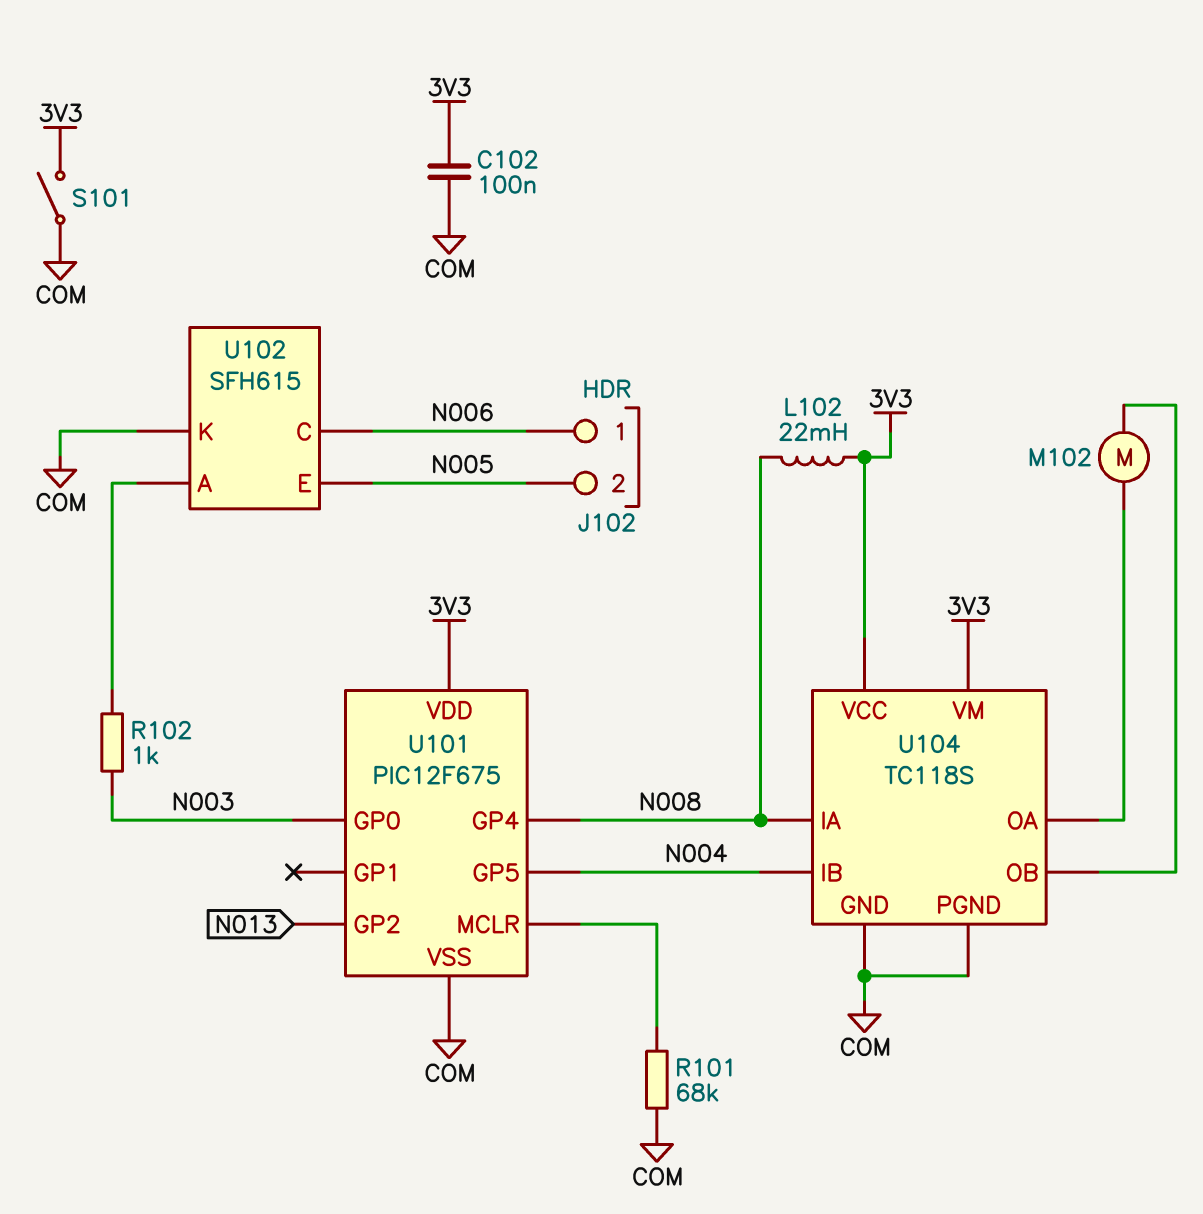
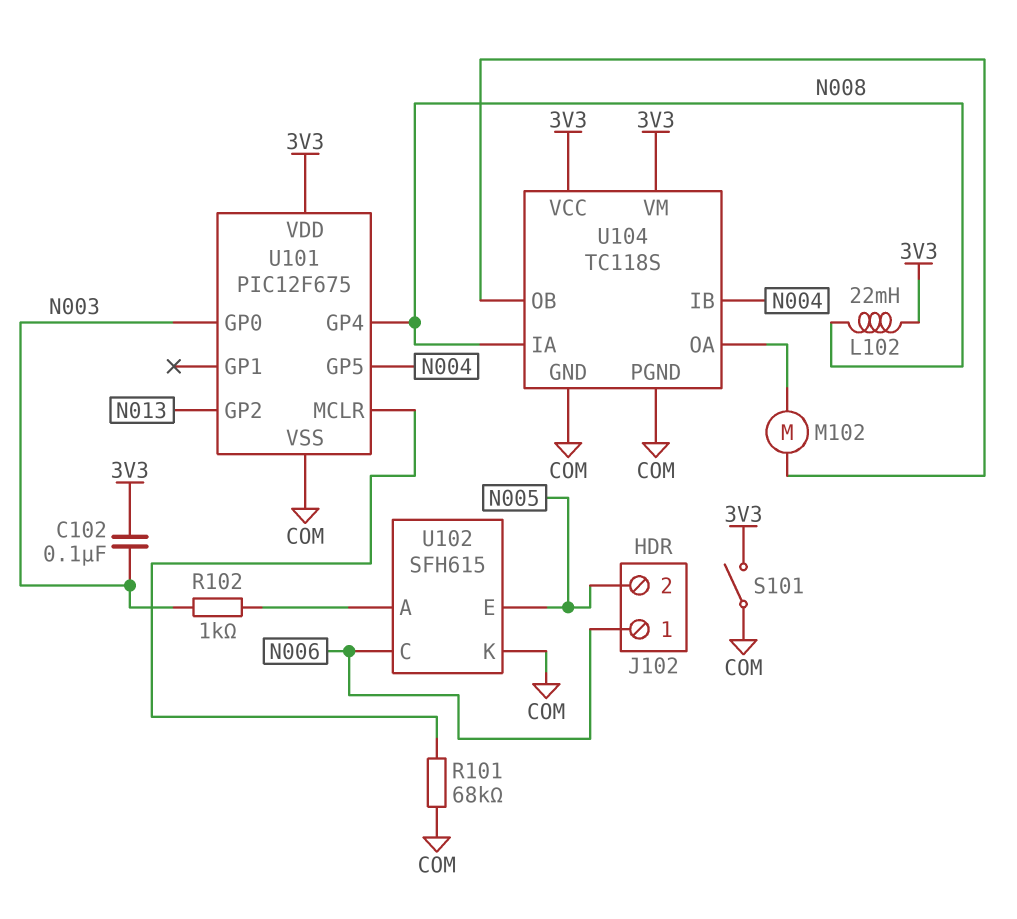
C102: 100nF (3V3, COM) -> 100nF (3V3, N003)

